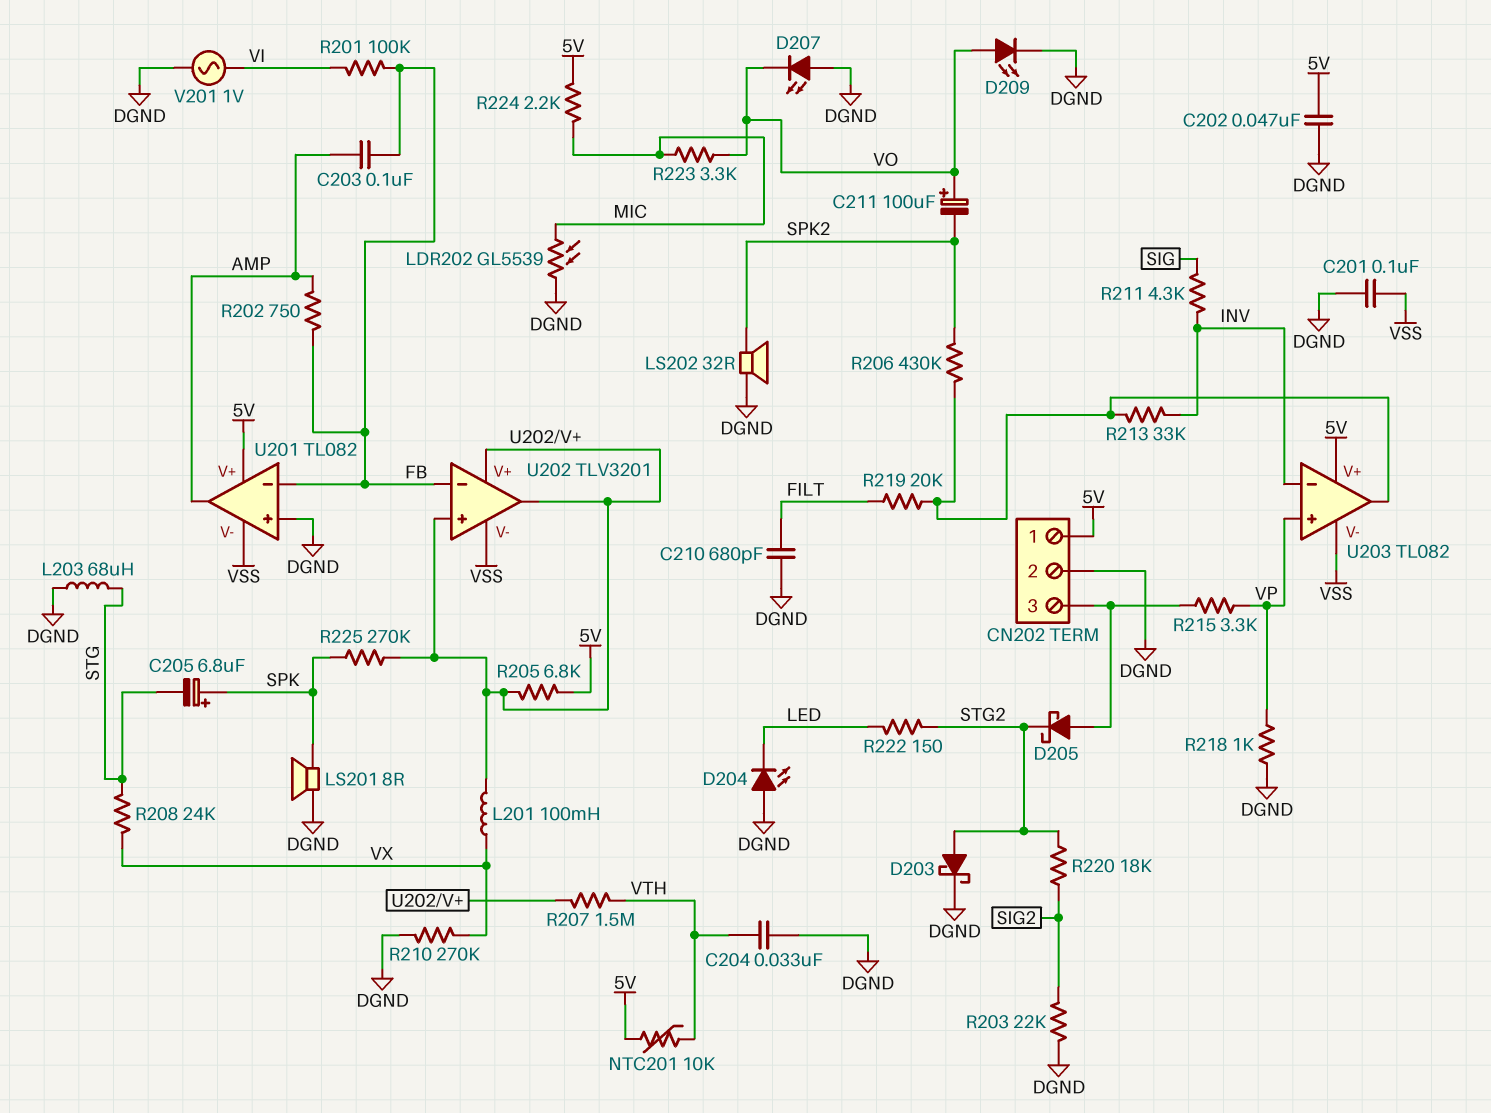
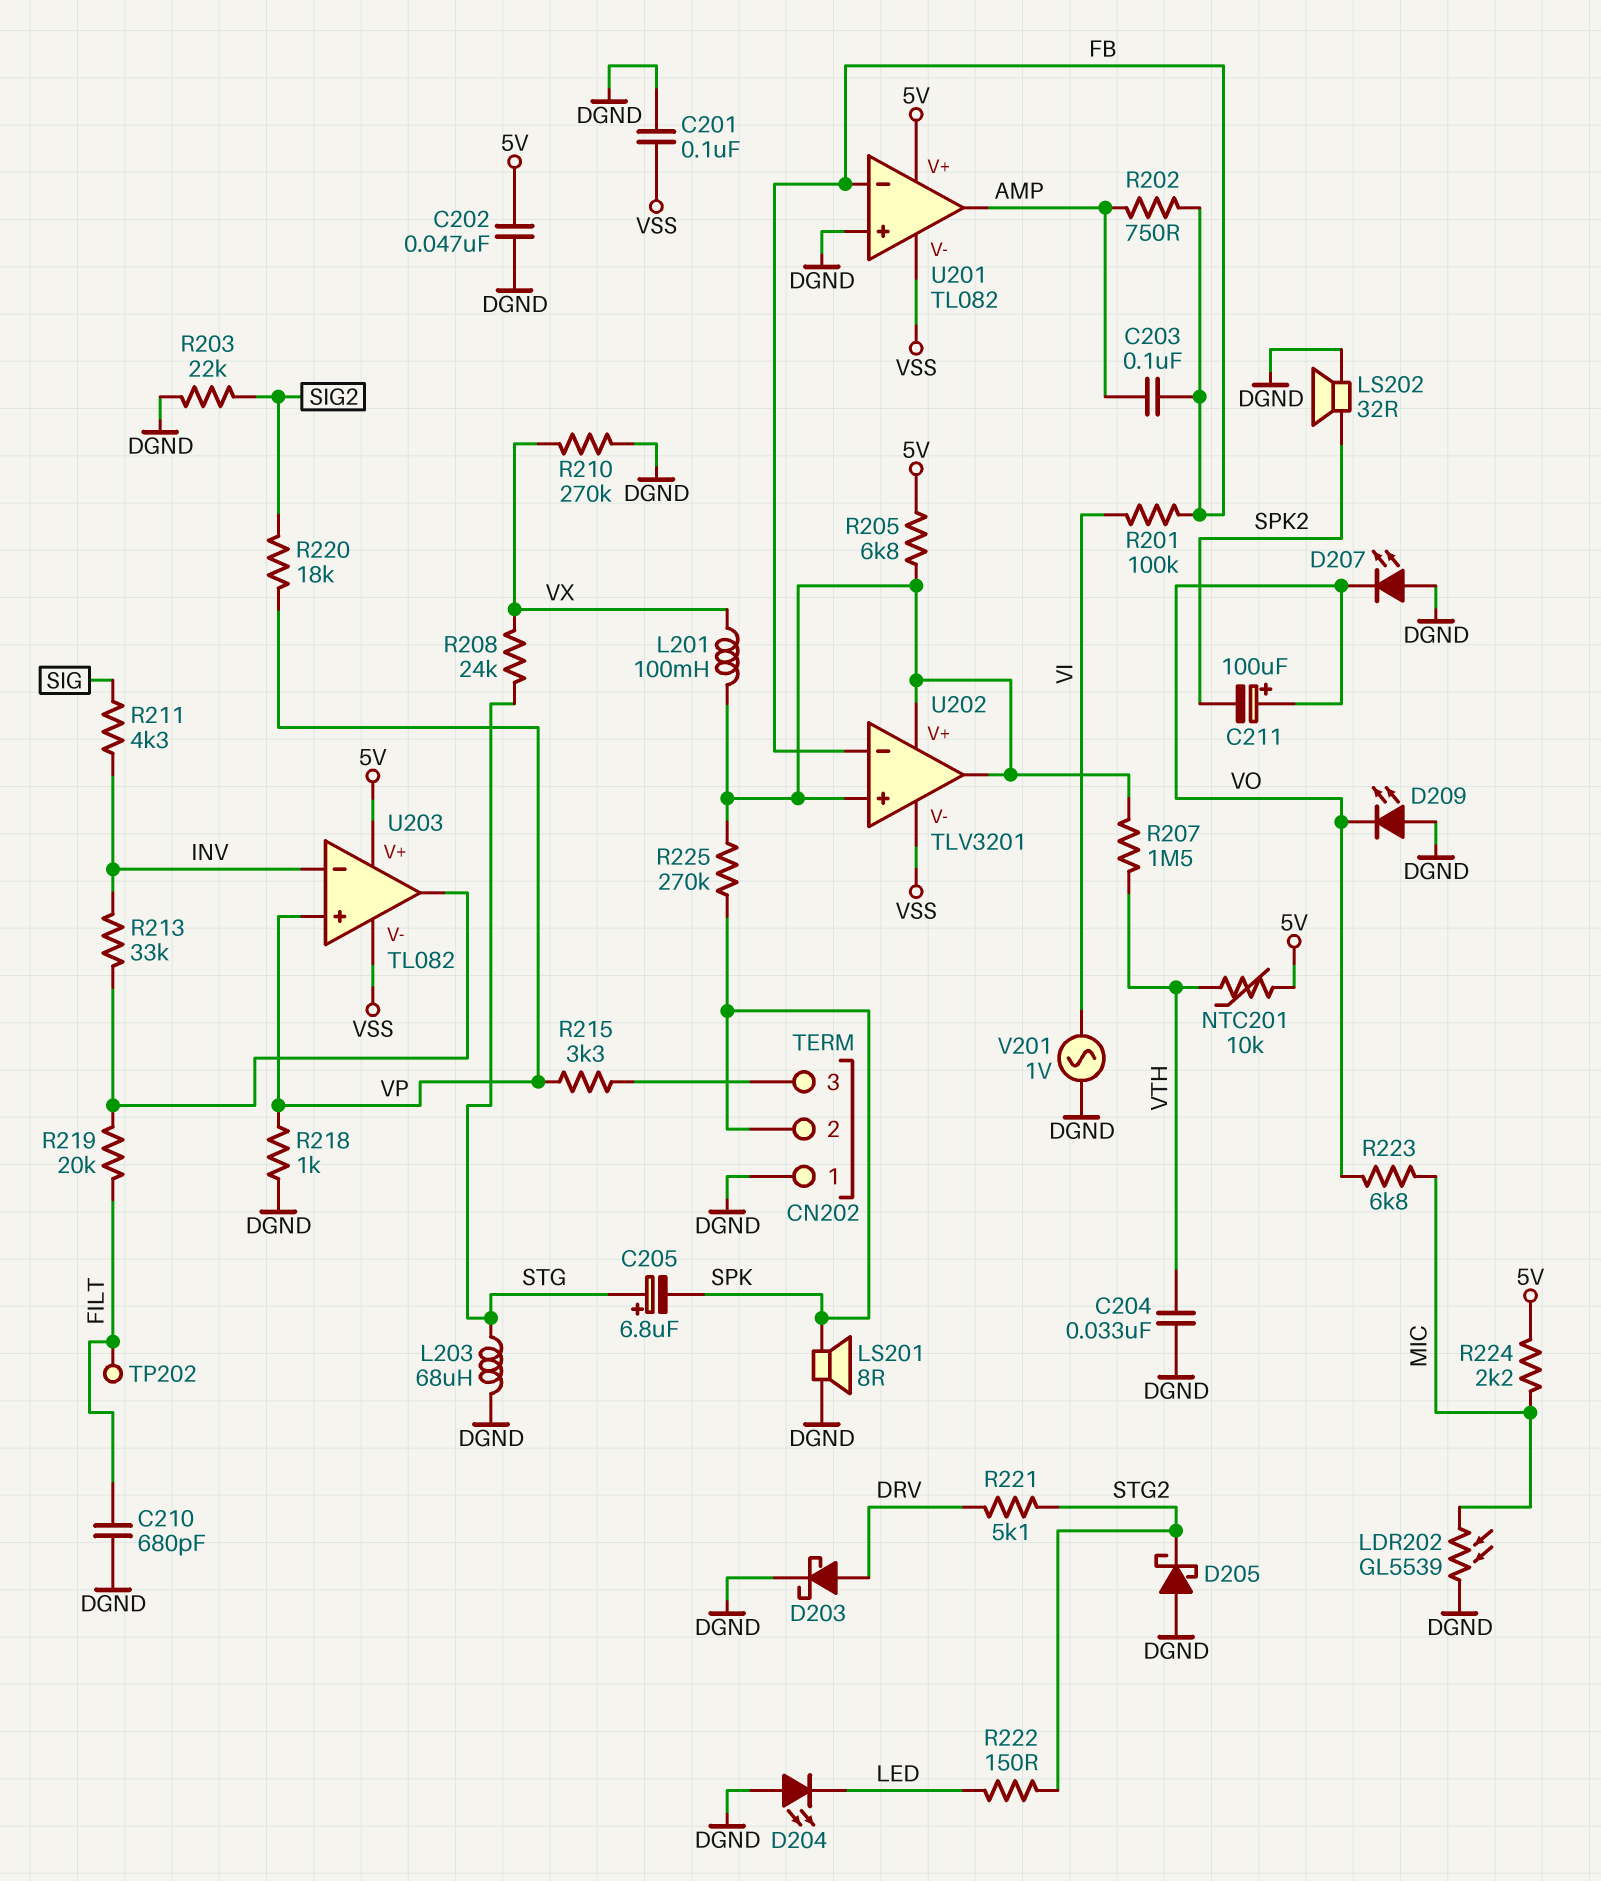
C205: 6.8uF (plus SPK, minus STG) -> 6.8uF (plus STG, minus SPK)
CN202 pin 1: 5V -> DGND
CN202 pin 2: DGND -> SPK
D203: schottky (A STG2, K DGND) -> schottky (A DRV, K DGND)
D205: schottky (A CN202/3, K STG2) -> schottky (A DGND, K STG2)
D209: LED (A VO, K DGND) -> LED (A DGND, K VO)
R206: 430k (SPK2, U203/out) -> none
R220: 18k (SIG2, STG2) -> 18k (SIG2, VP)
R221: none -> 5.1k (DRV, STG2)
R223: 3.3k (MIC, VO) -> 6.8k (MIC, VO)
TP202: none -> test point (FILT)

